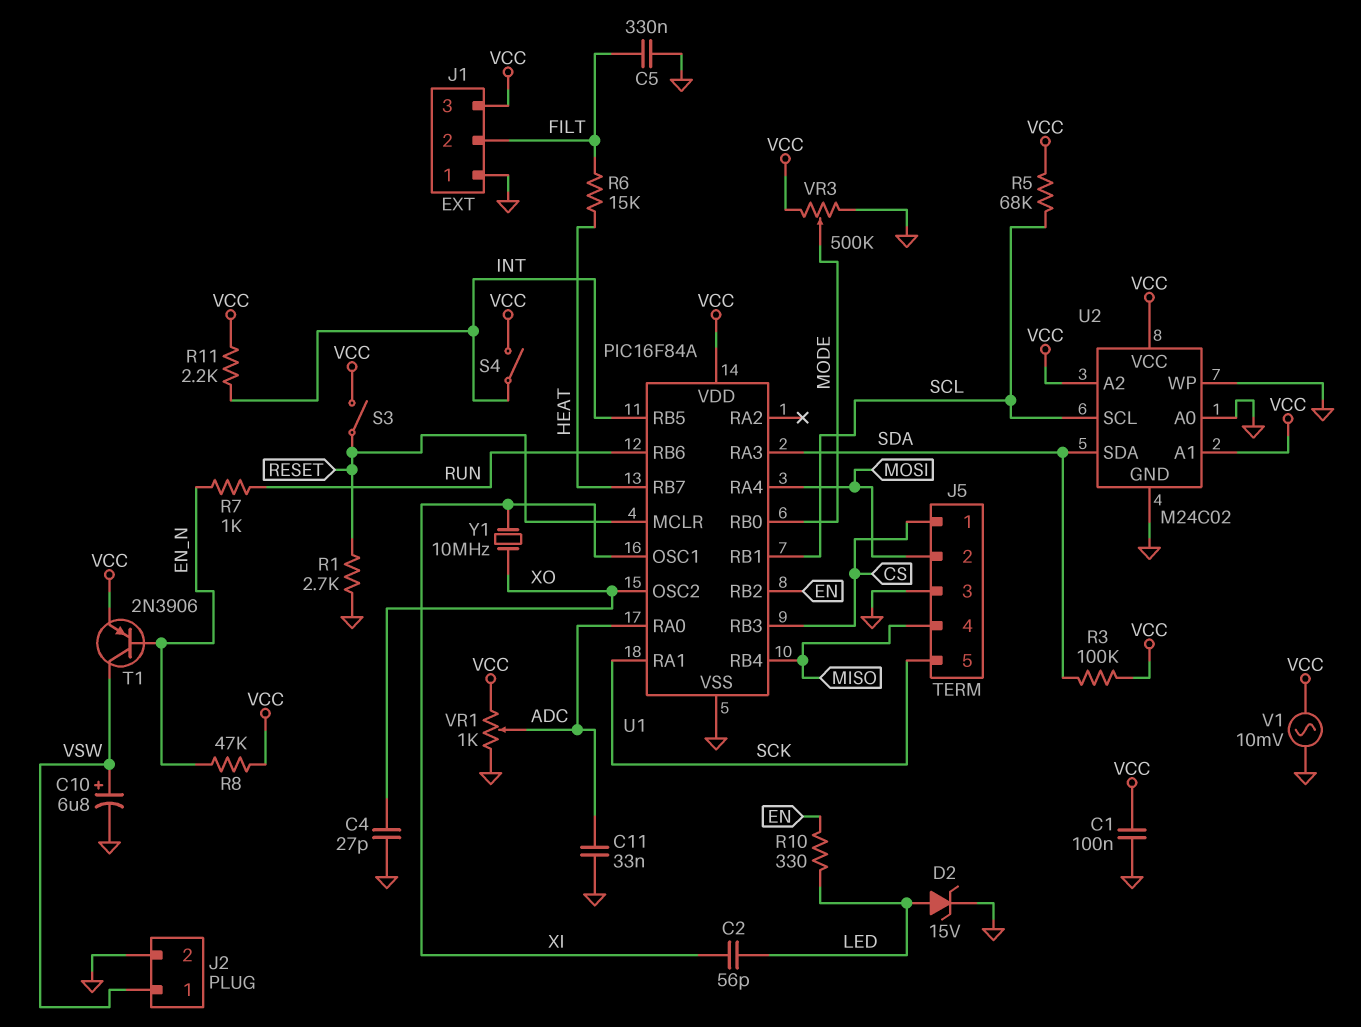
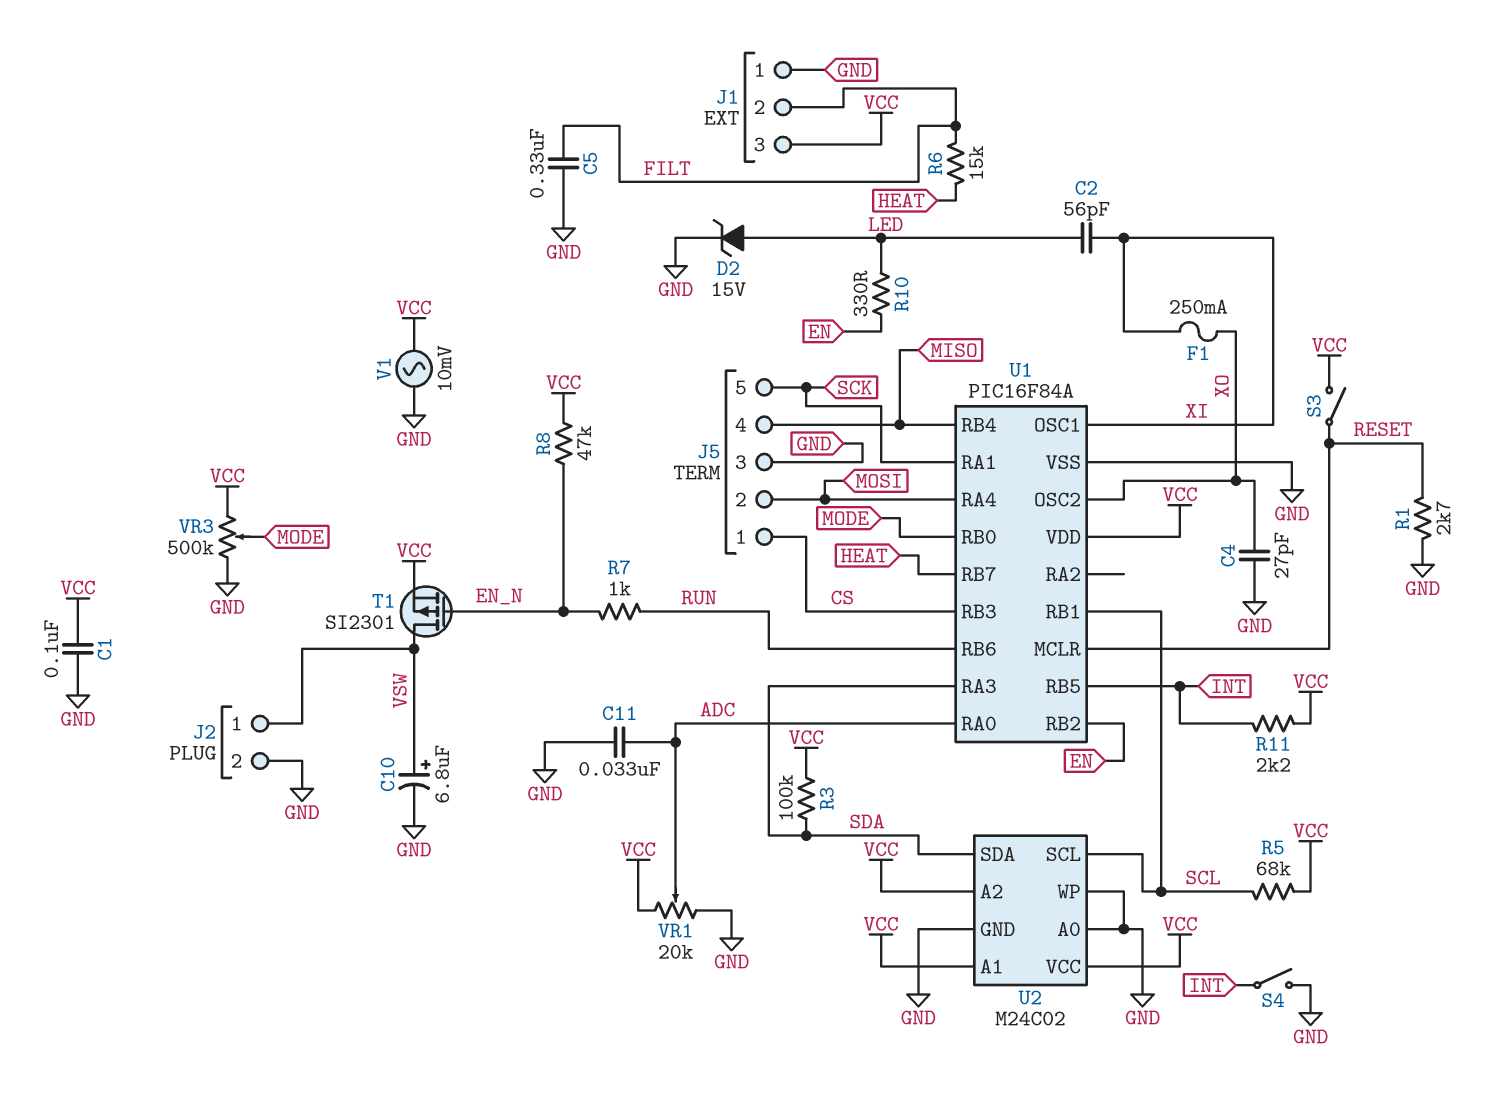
F1: none -> 250mA (XI, XO)
S4: switch (INT, VCC) -> switch (GND, INT)
T1: PNP 2N3906 (B EN_N, C VSW, E VCC) -> PMOS SI2301 (G EN_N, D VSW, S VCC)
VR1: 1k (GND, VCC, wiper ADC) -> 20k (GND, VCC, wiper ADC)
Y1: 10MHz (XI, XO) -> none

